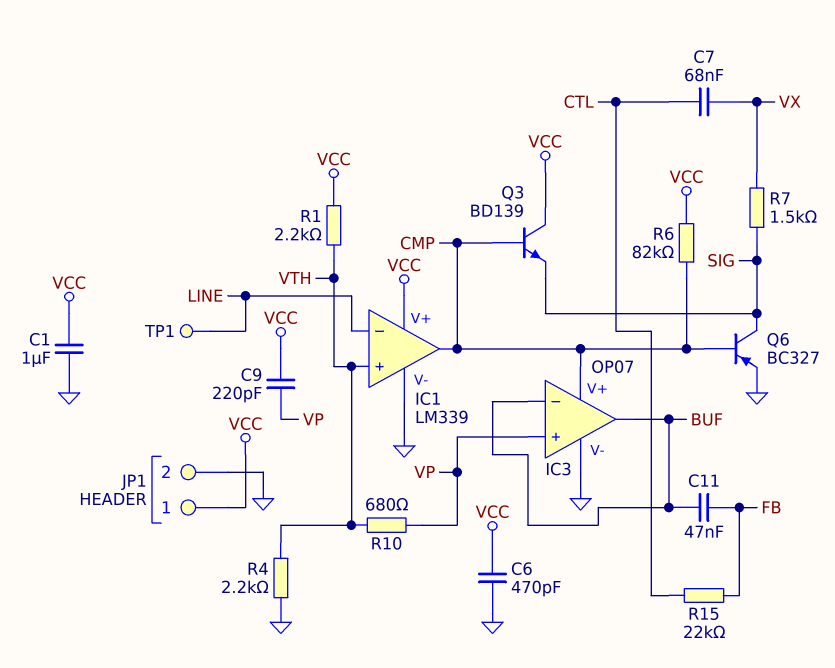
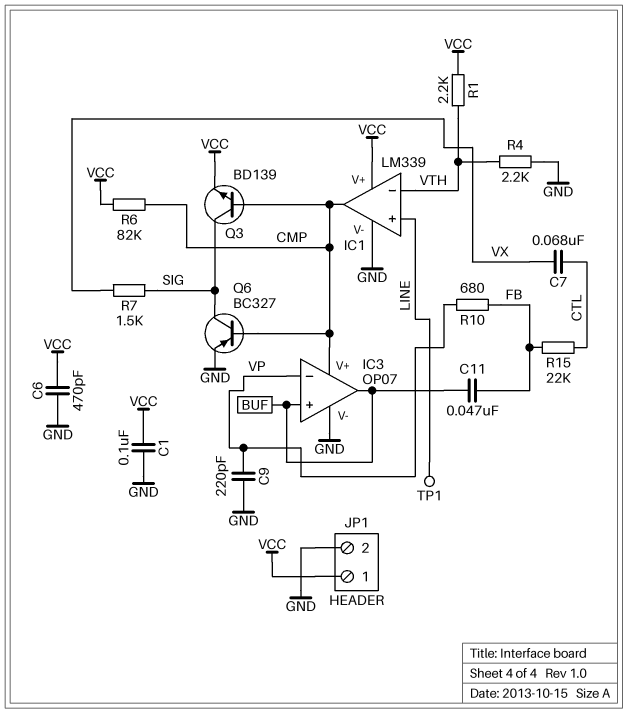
C1: 1uF (GND, VCC) -> 100nF (GND, VCC)
C9: 220pF (VCC, VP) -> 220pF (GND, VP)
IC1 pin in+: VTH -> LINE
IC1 pin in-: LINE -> VTH
IC3 pin in+: VP -> BUF
IC3 pin in-: BUF -> VP
Q3: NPN BD139 (B CMP, C VCC, E SIG) -> NPN BD139 (B CMP, C SIG, E VCC)
R10: 680 (VP, VTH) -> 680 (FB, VP)

